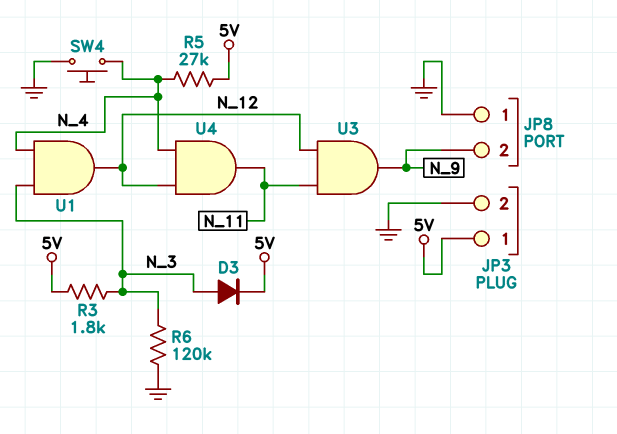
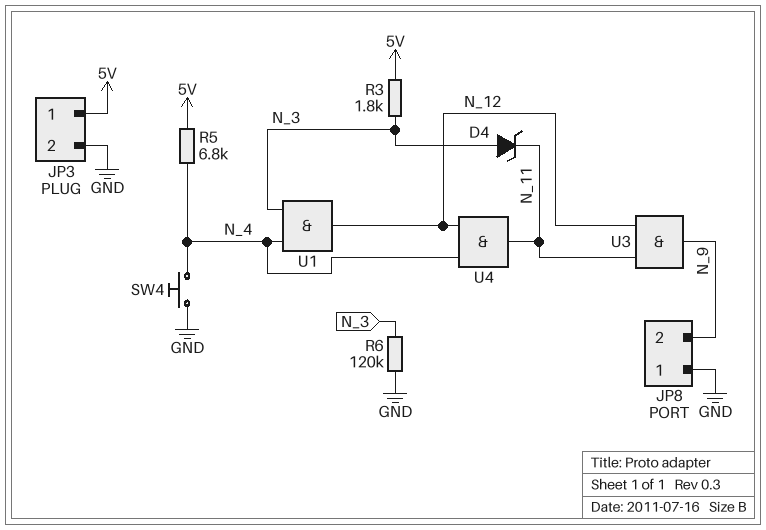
D3: diode (A N_3, K 5V) -> none
D4: none -> zener (A N_3, K N_11)
R5: 27k (5V, N_4) -> 6.8k (5V, N_4)

